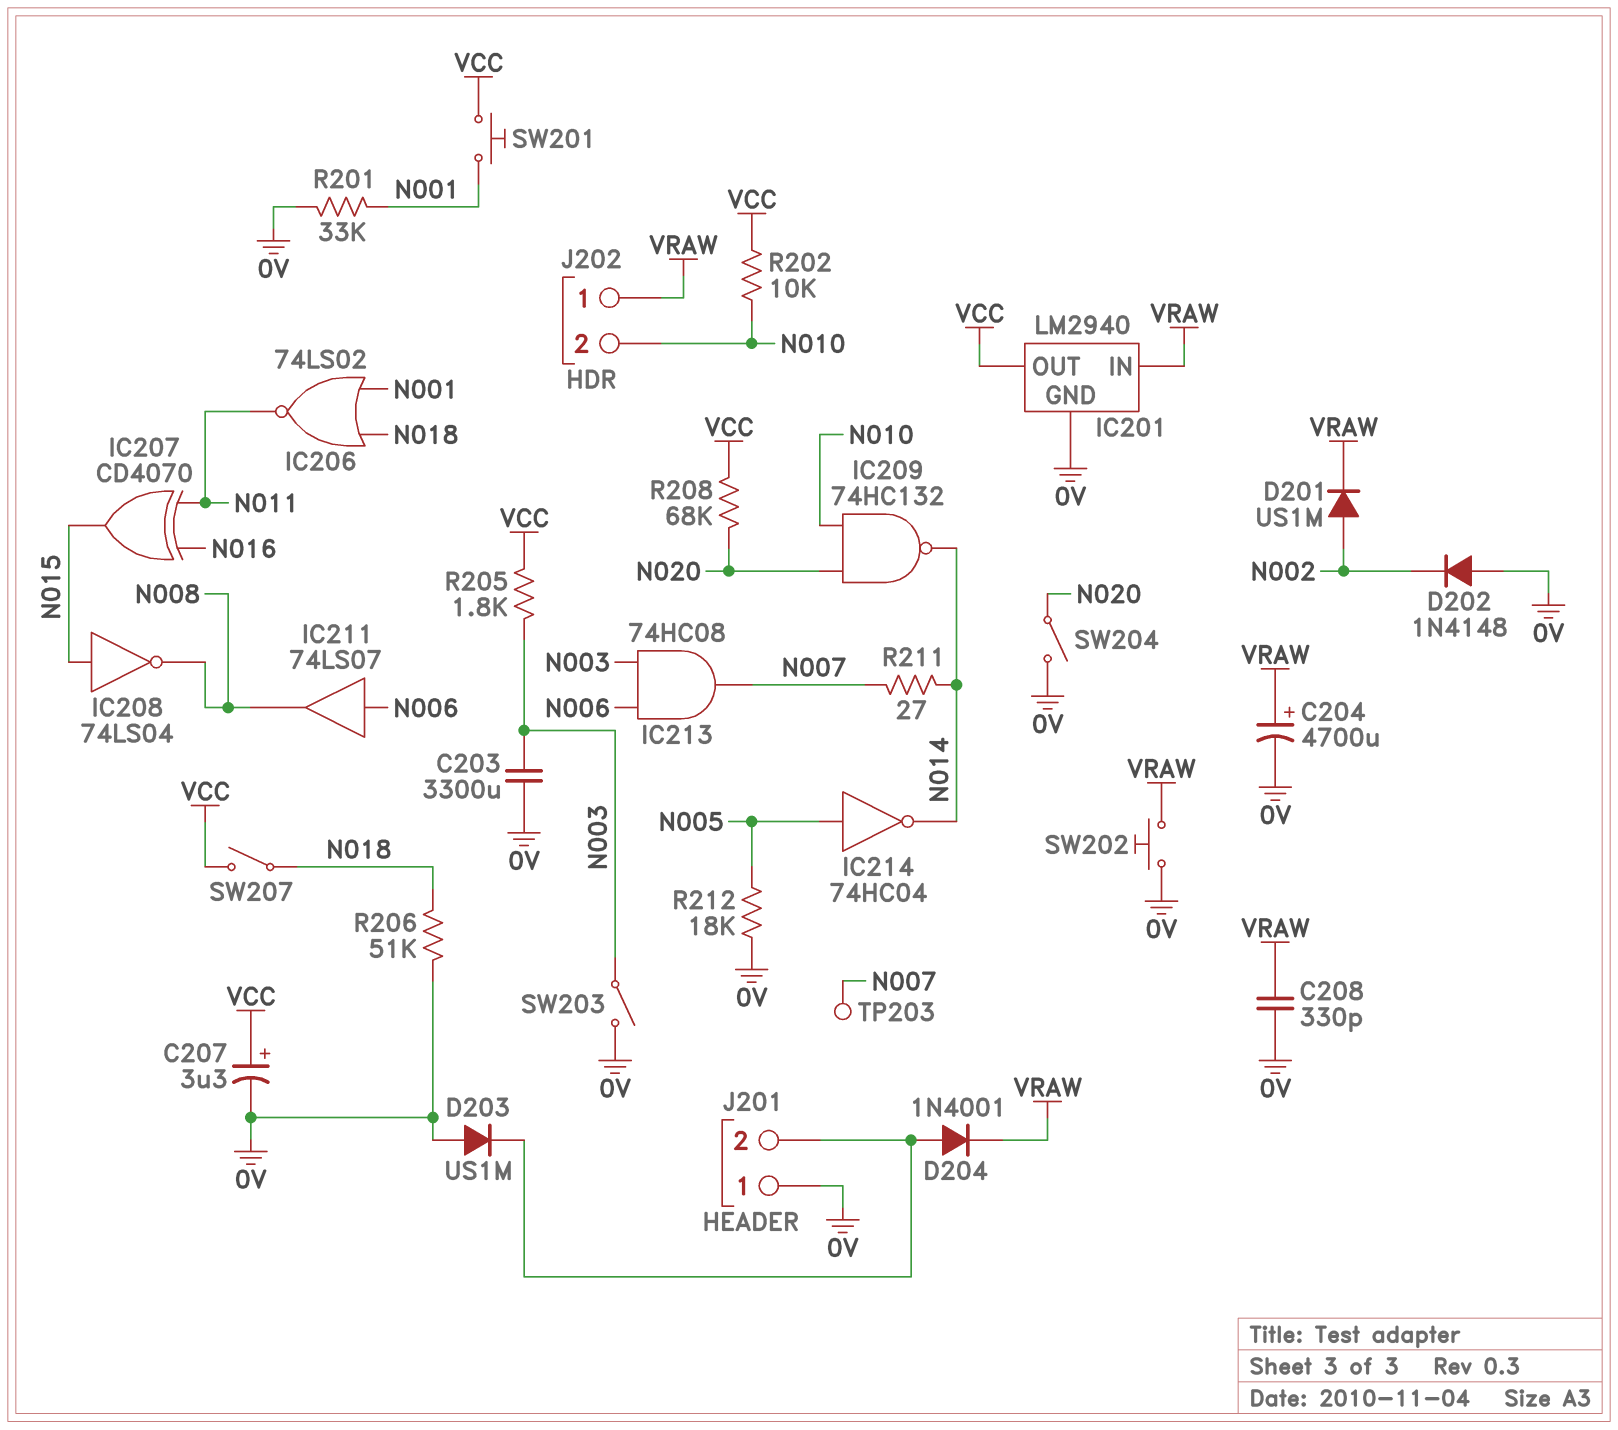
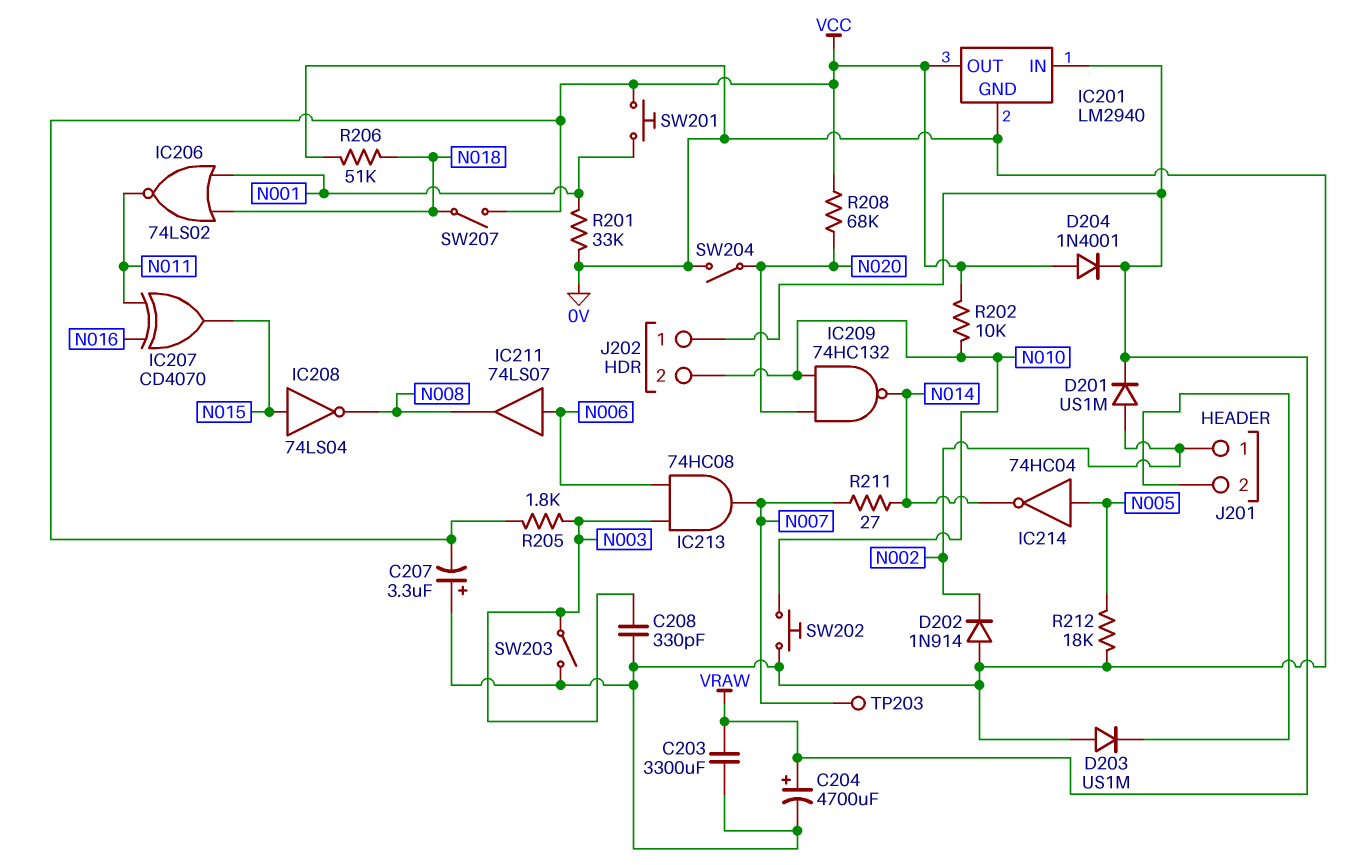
C203: 3300uF (0V, N003) -> 3300uF (0V, VRAW)
C207: 3.3uF (plus VCC, minus 0V) -> 3.3uF (plus 0V, minus VCC)
C208: 330pF (0V, VRAW) -> 330pF (0V, N003)
D202: diode 1N4148 (A 0V, K N002) -> diode 1N914 (A 0V, K N002)
D204: diode 1N4001 (A J201/2, K VRAW) -> diode 1N4001 (A VCC, K VRAW)
J201 pin 1: 0V -> N002
SW202: button (0V, VRAW) -> button (0V, N010)

